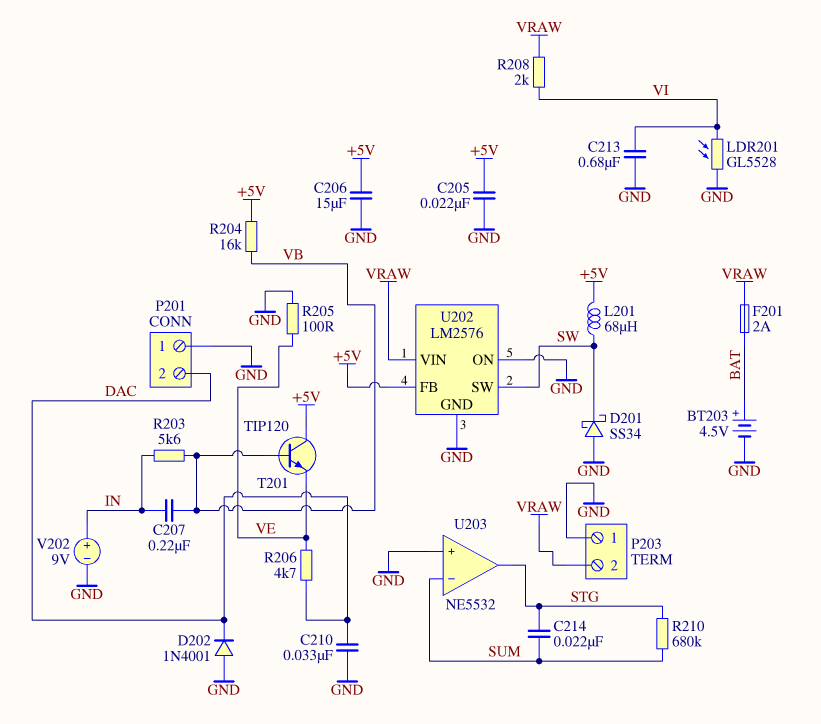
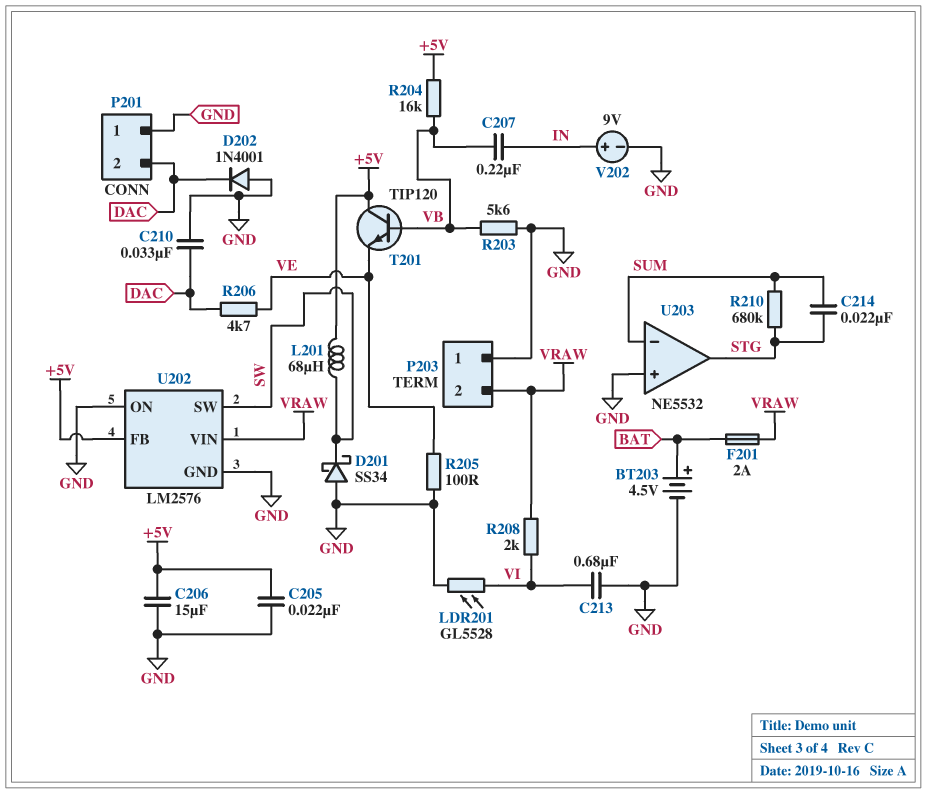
R203: 5.6k (IN, VB) -> 5.6k (GND, VB)

